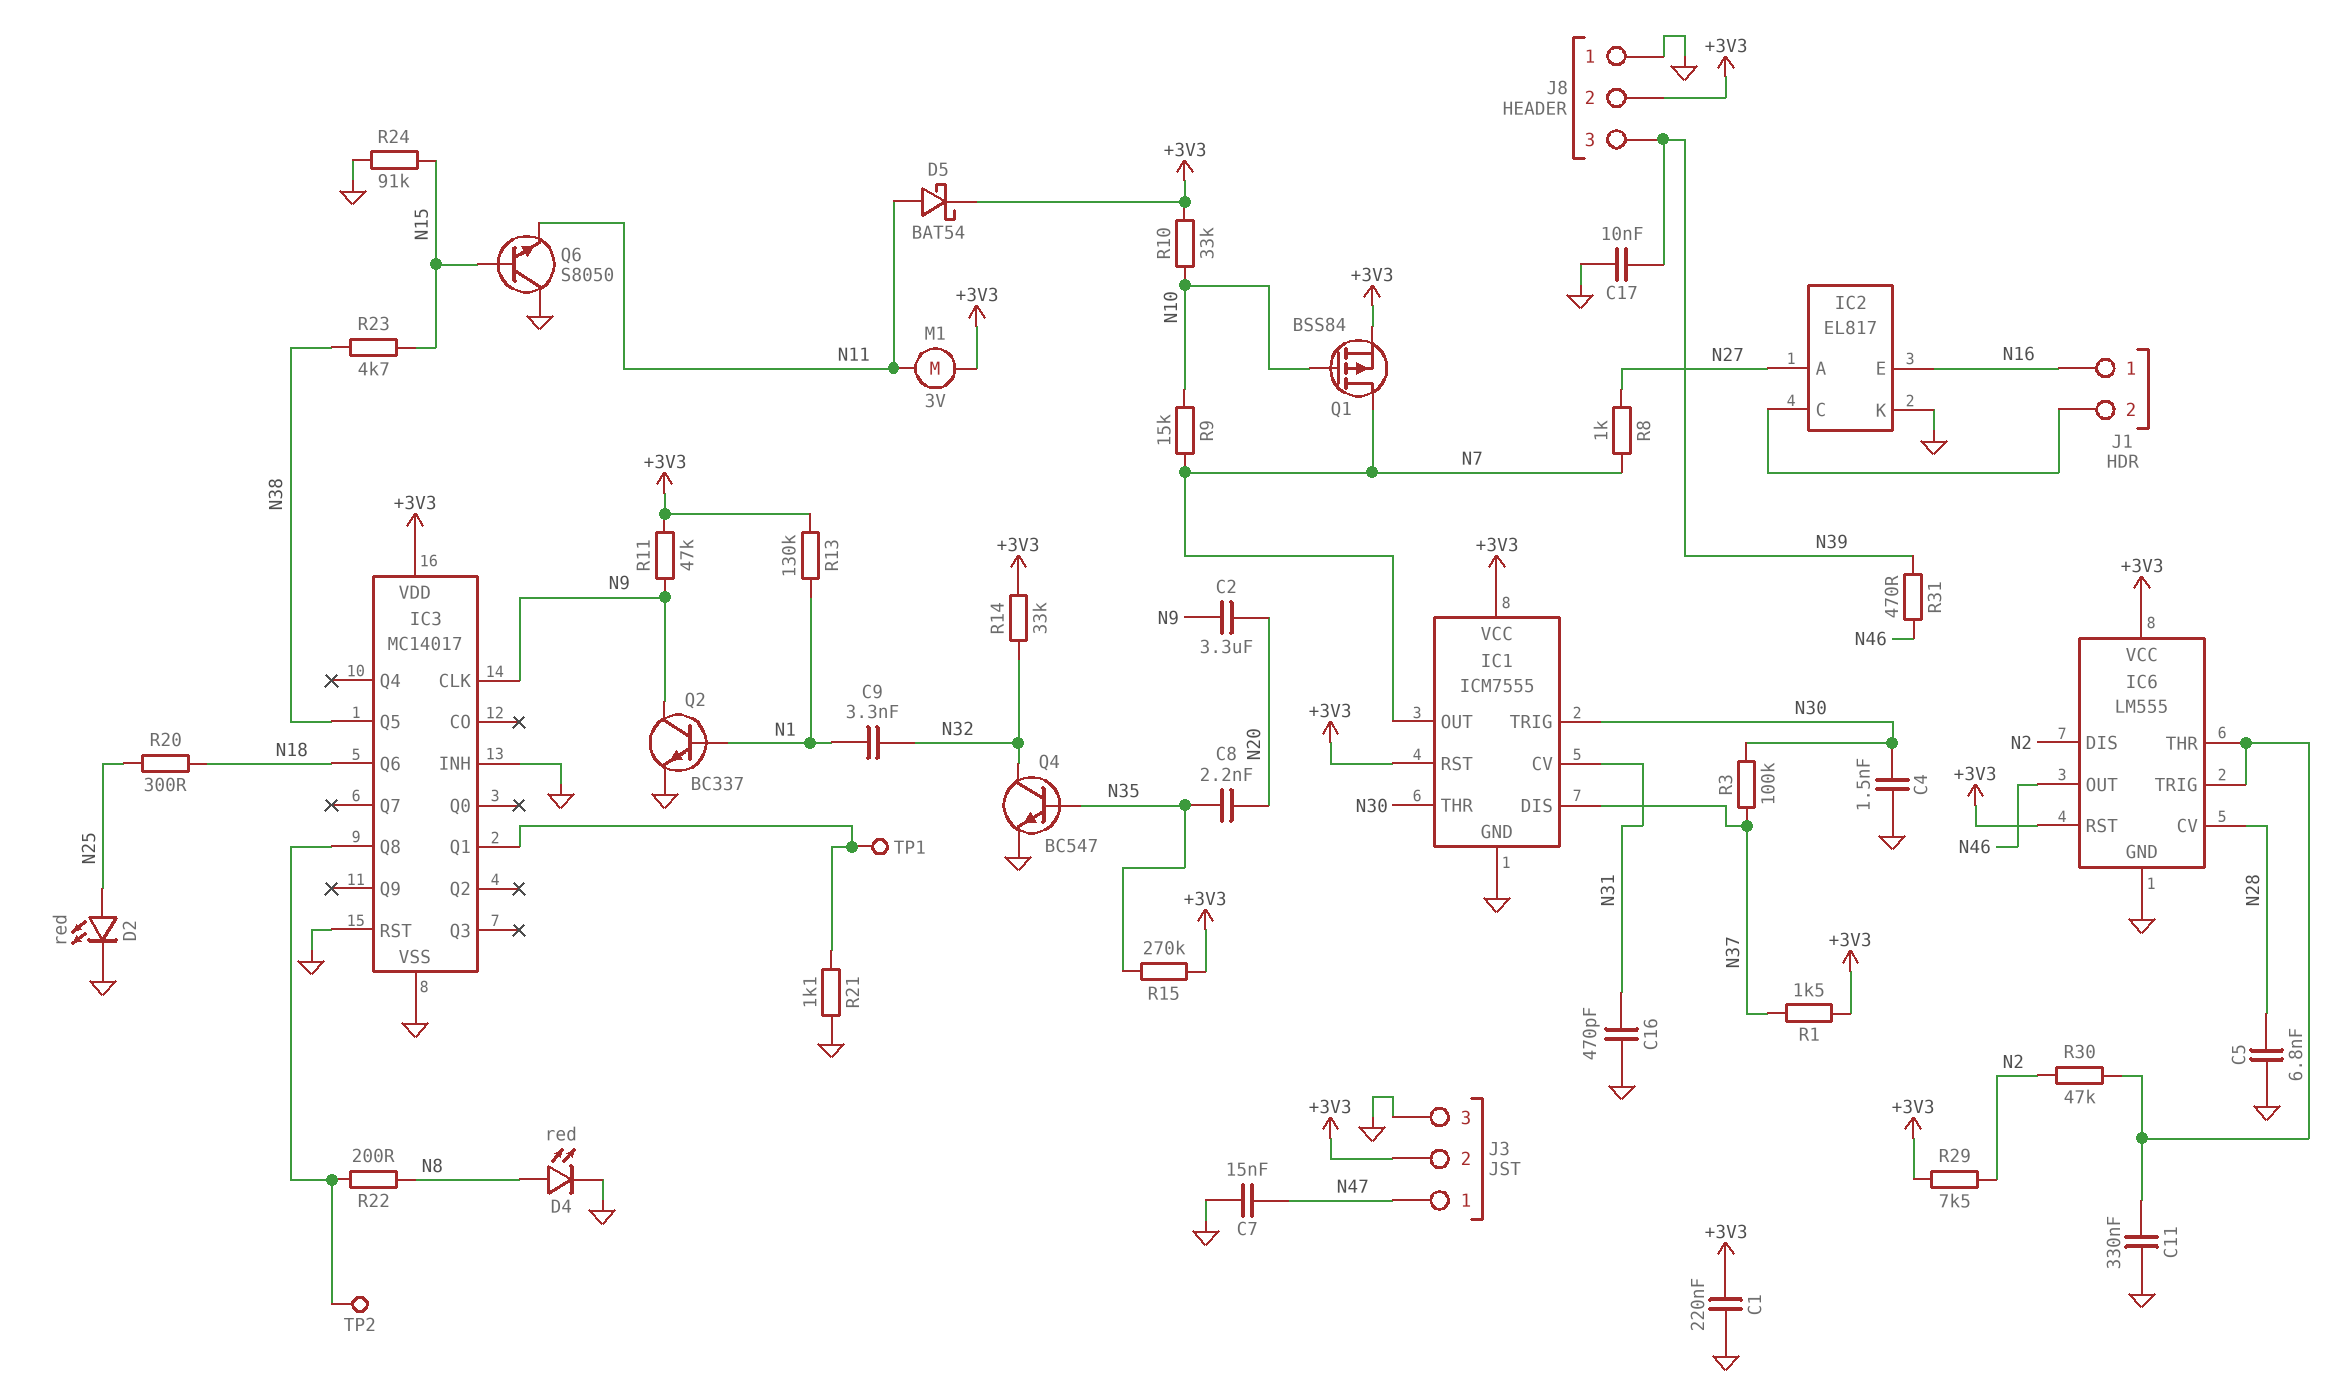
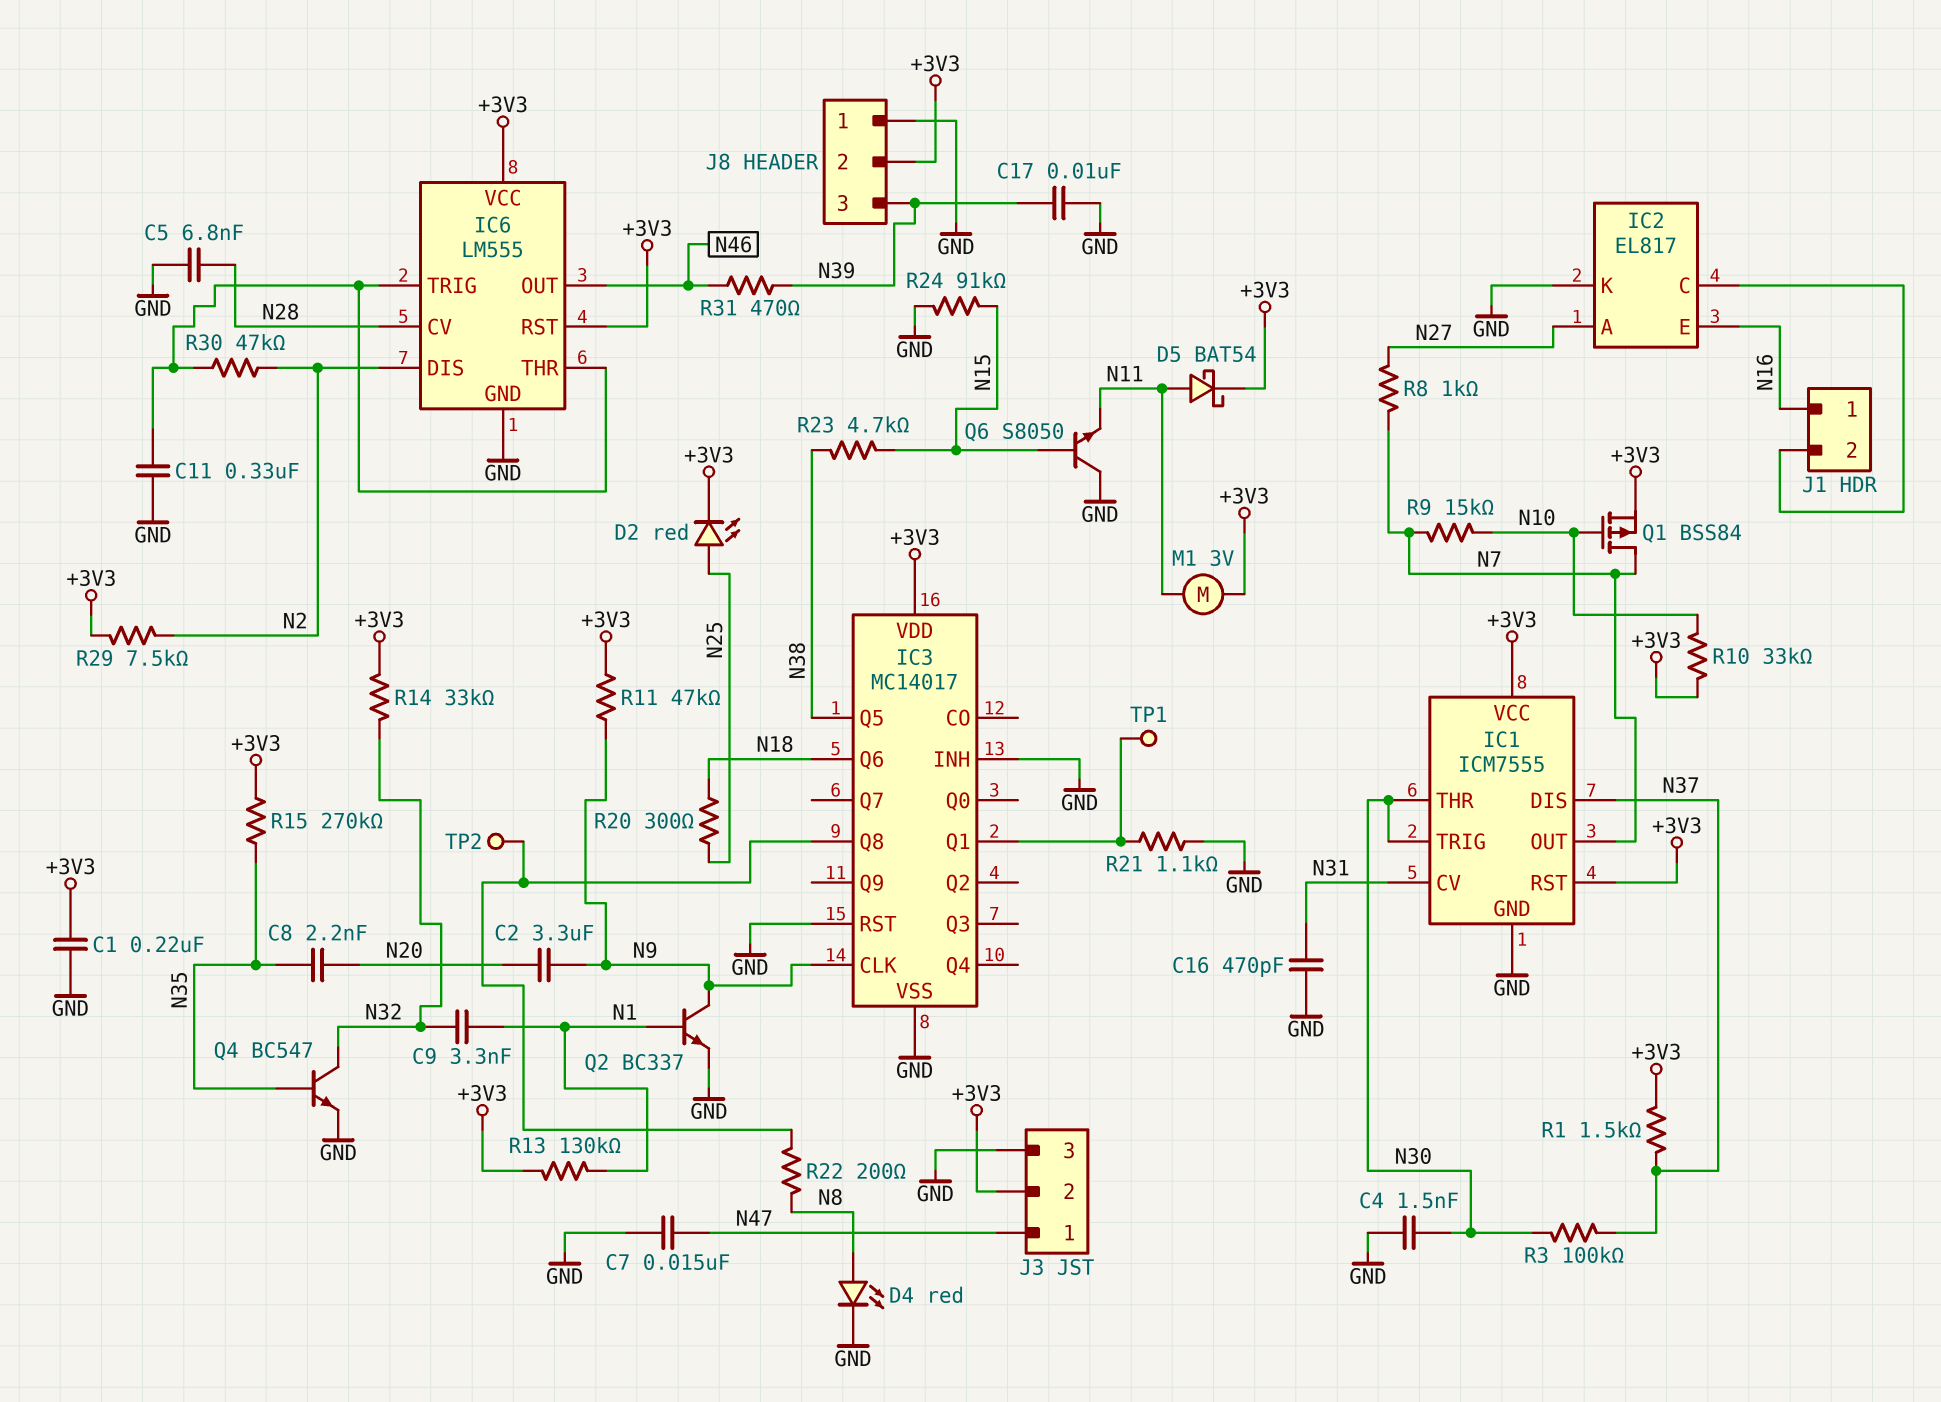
D2: LED red (A N25, K GND) -> LED red (A N25, K +3V3)

